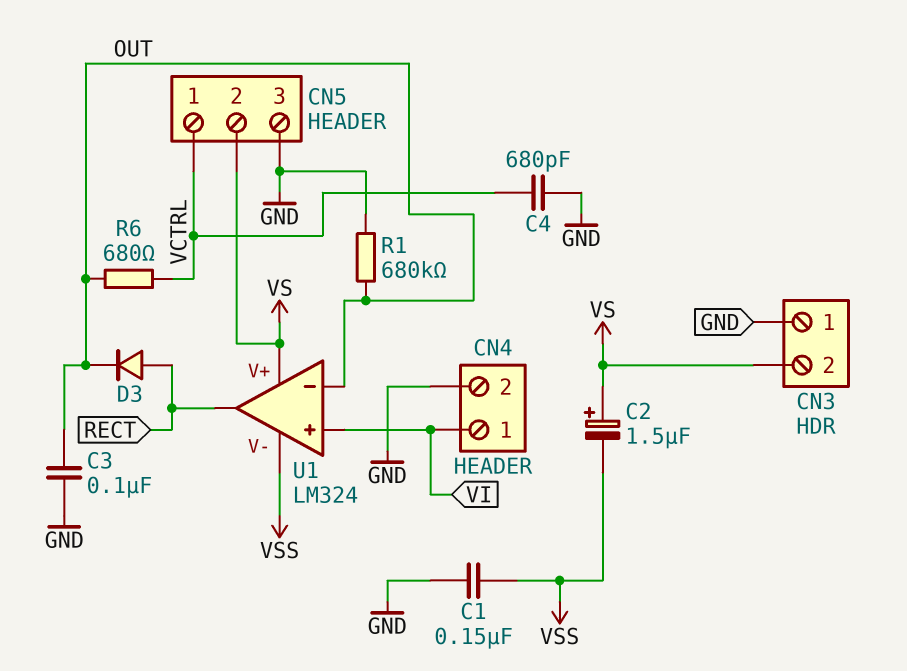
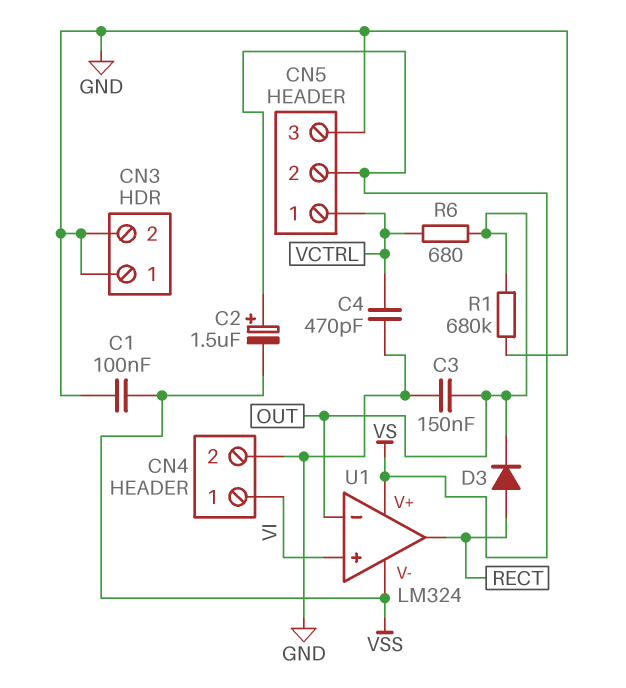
C1: 150nF (GND, VSS) -> 100nF (GND, VSS)
C3: 100nF (GND, OUT) -> 150nF (GND, OUT)
C4: 680pF (GND, VCTRL) -> 470pF (GND, VCTRL)
CN3 pin 2: VS -> GND

